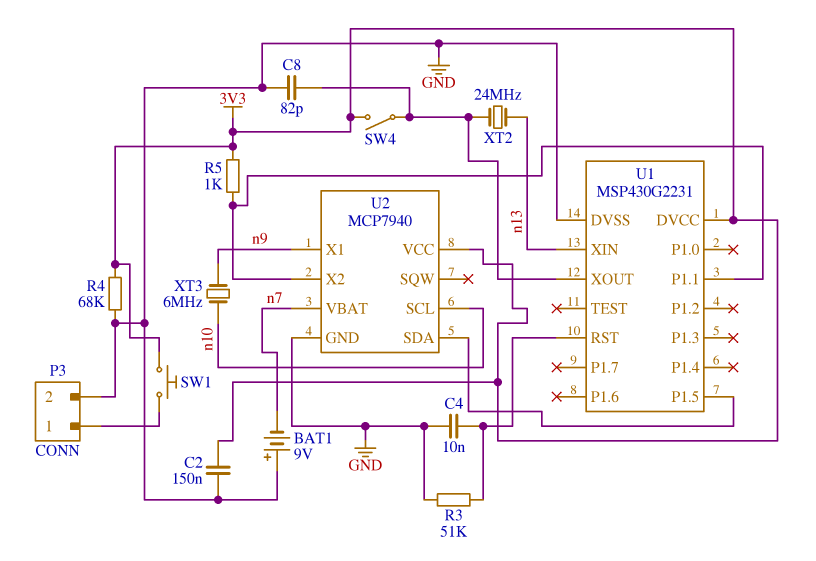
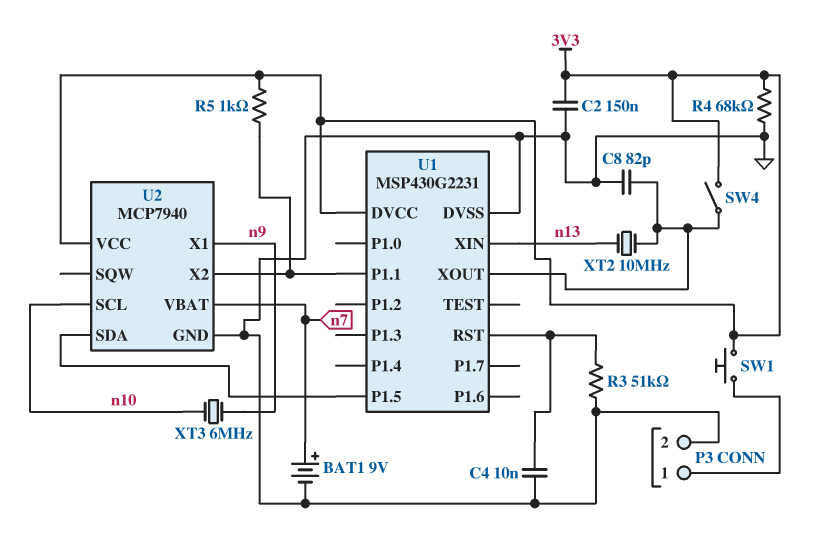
BAT1: 9V (plus GND, minus n7) -> 9V (plus n7, minus GND)
XT2: 24MHz (U1/XOUT, n13) -> 10MHz (U1/XOUT, n13)

